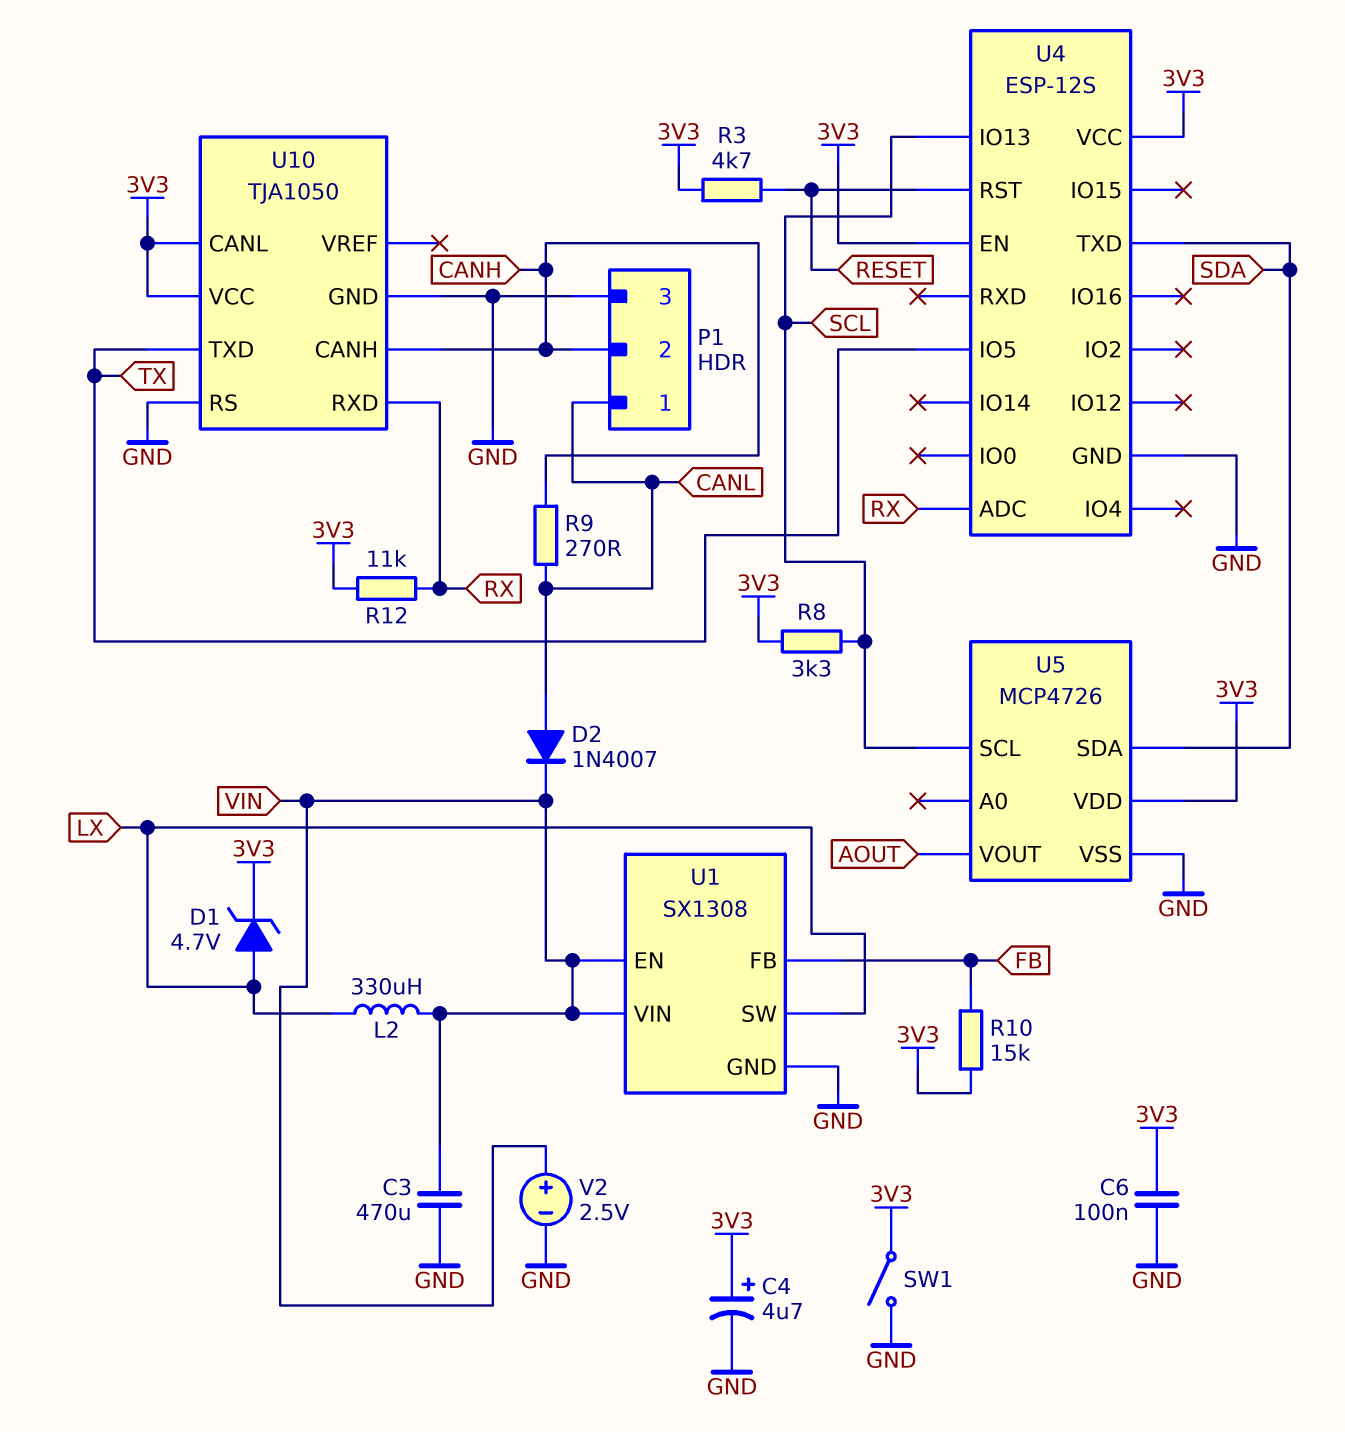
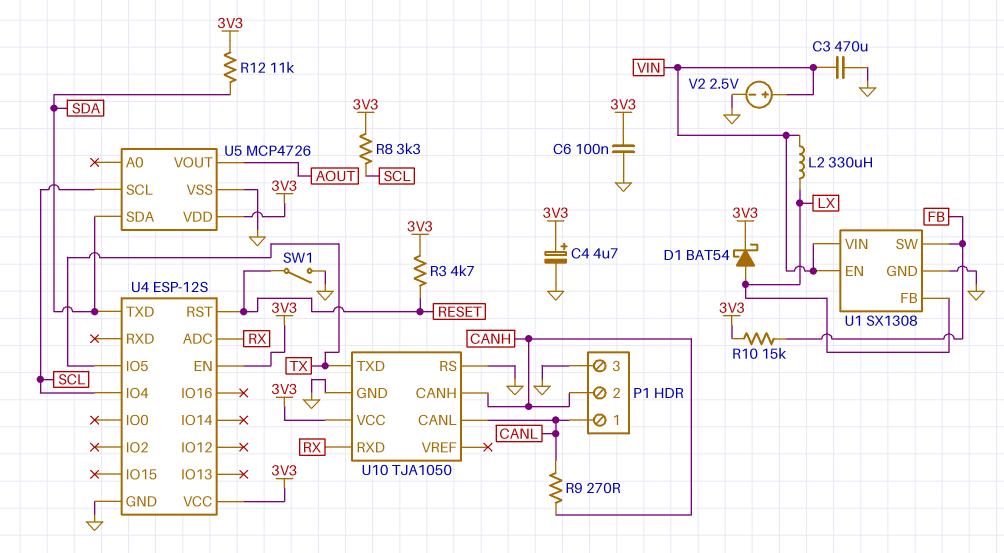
D1: zener 4.7V (A LX, K 3V3) -> schottky BAT54 (A LX, K 3V3)
D2: diode 1N4007 (A CANL, K VIN) -> none
R12: 11k (3V3, RX) -> 11k (3V3, SDA)
SW1: switch (3V3, GND) -> switch (GND, RESET)
U1 pin FB: FB -> LX
U1 pin SW: LX -> FB
U4 pin IO4: none -> SCL
U4 pin IO13: SCL -> none
U10 pin CANL: 3V3 -> CANL

